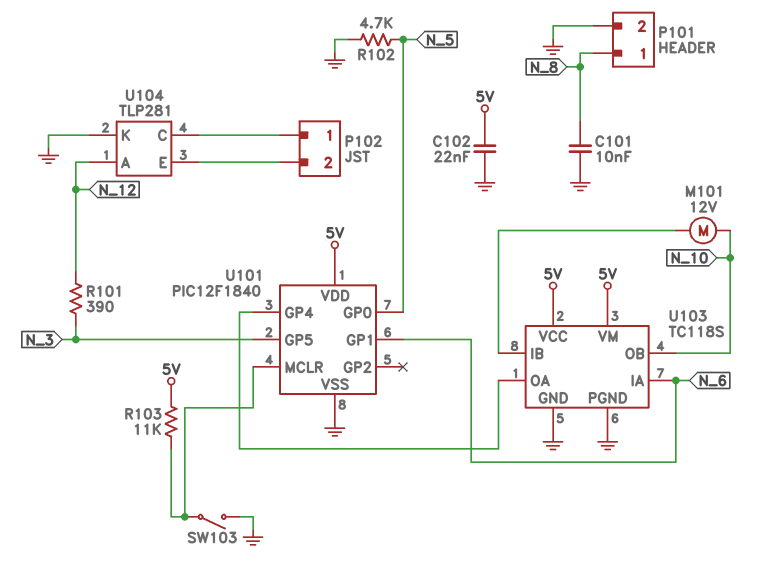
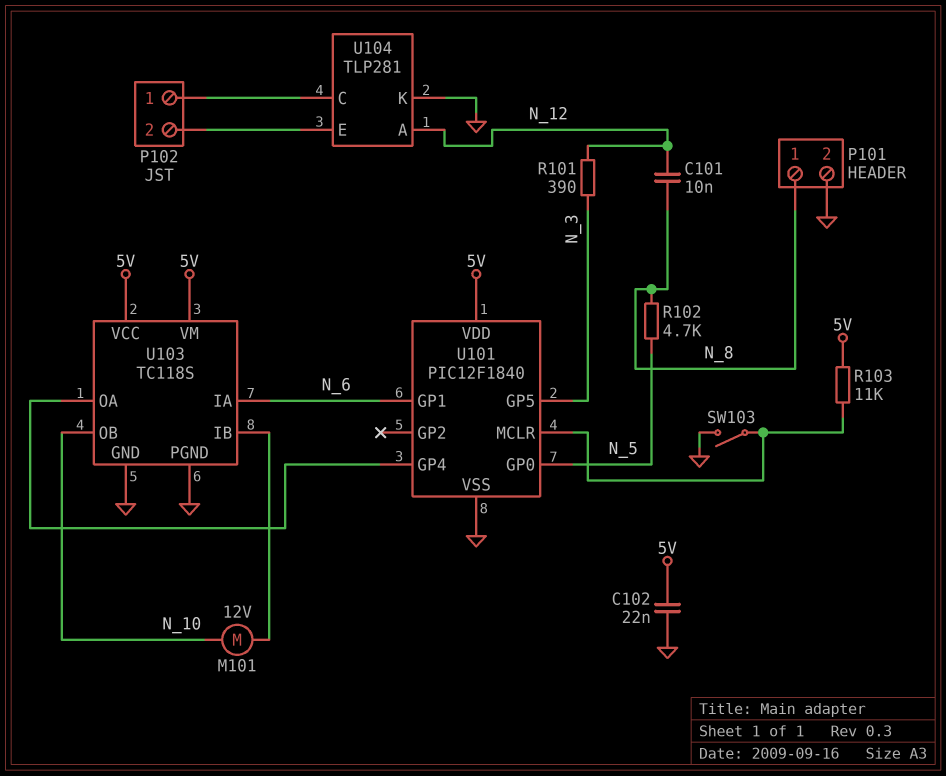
C101: 10nF (GND, N_8) -> 10nF (N_8, N_12)
R102: 4.7k (GND, N_5) -> 4.7k (N_5, N_8)

